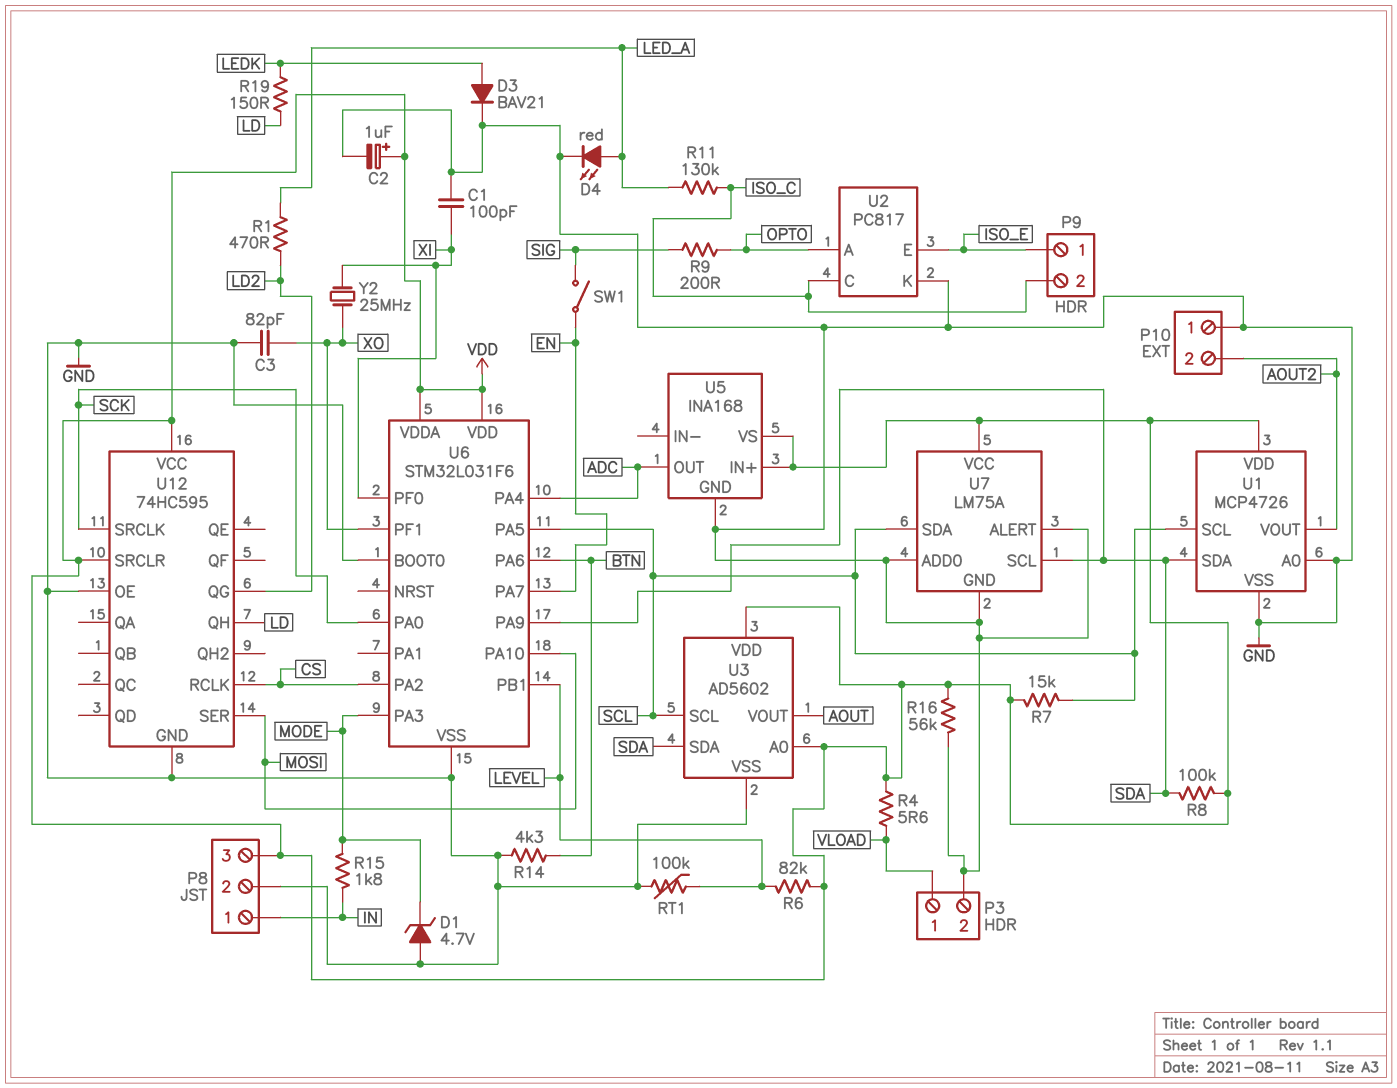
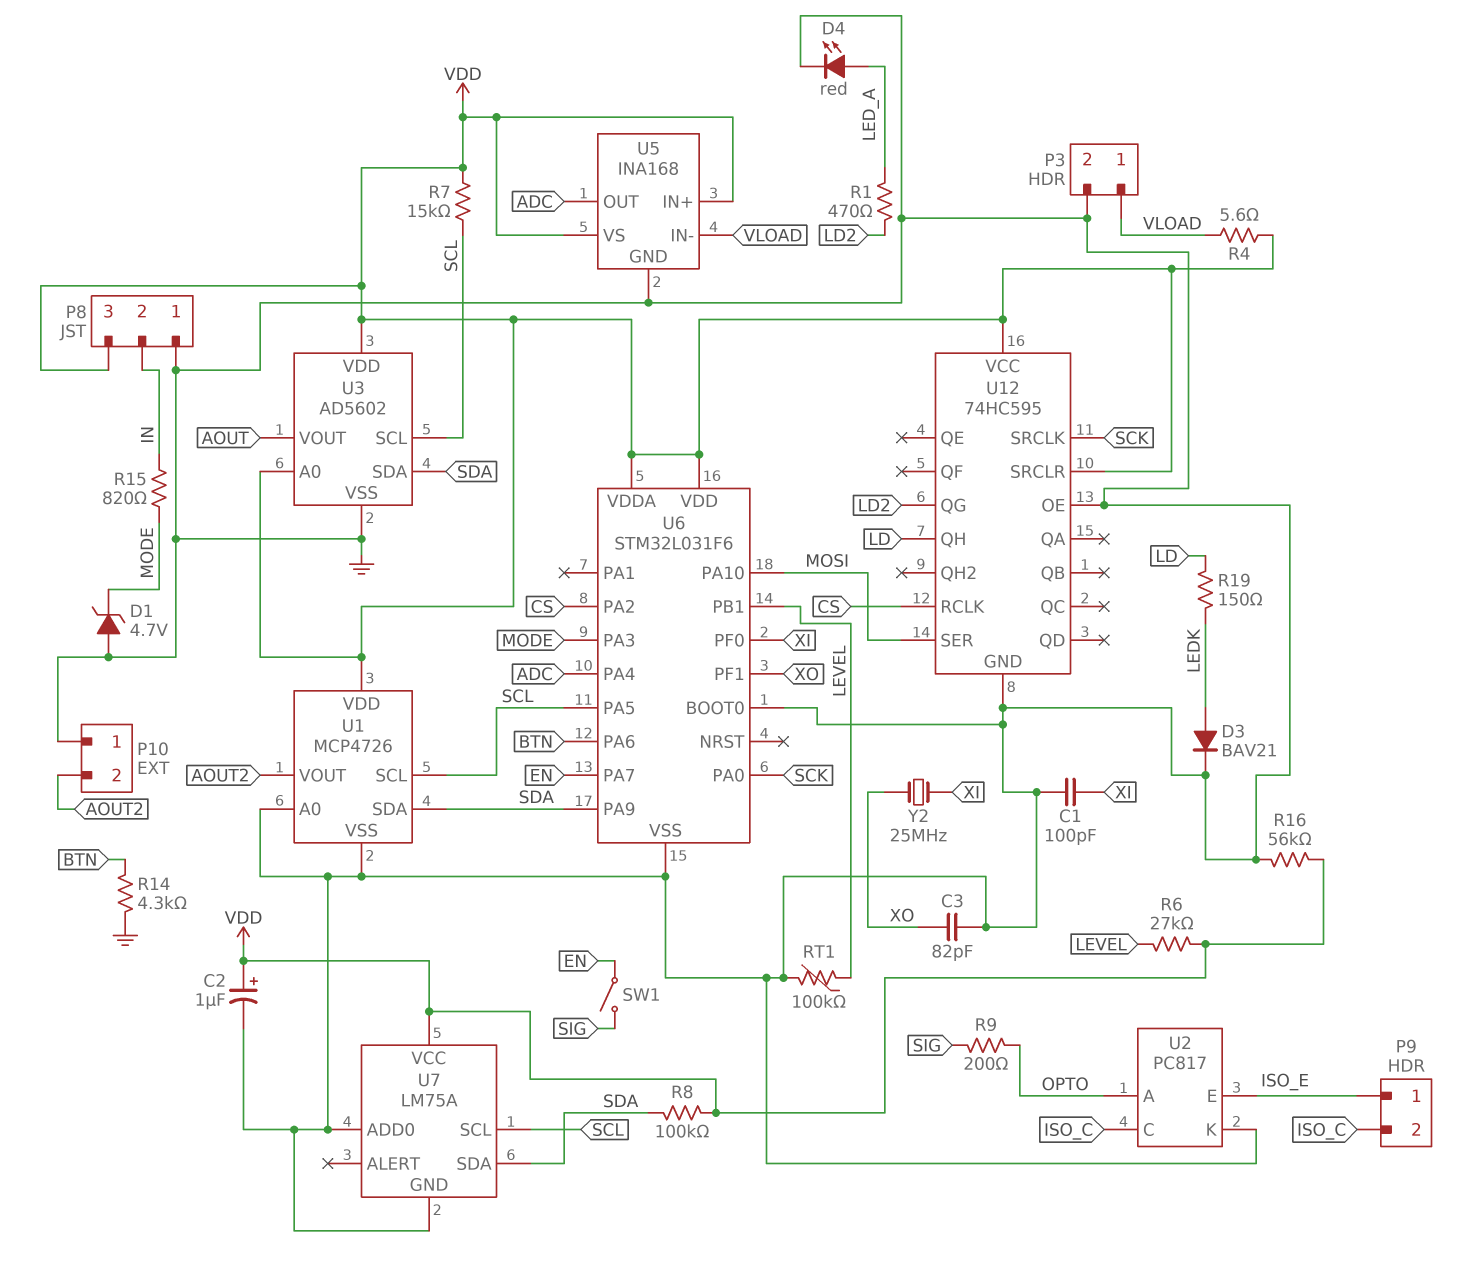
P8 pin 1: IN -> GND
P8 pin 2: GND -> IN
R6: 82k (LEVEL, VDD) -> 27k (LEVEL, VDD)
R11: 130k (ISO_C, LED_A) -> none
R15: 1.8k (IN, MODE) -> 820 (IN, MODE)
U5 pin IN-: none -> VLOAD
U7 pin ALERT: GND -> none
U7 pin SCL: SDA -> SCL
U7 pin SDA: SCL -> SDA

